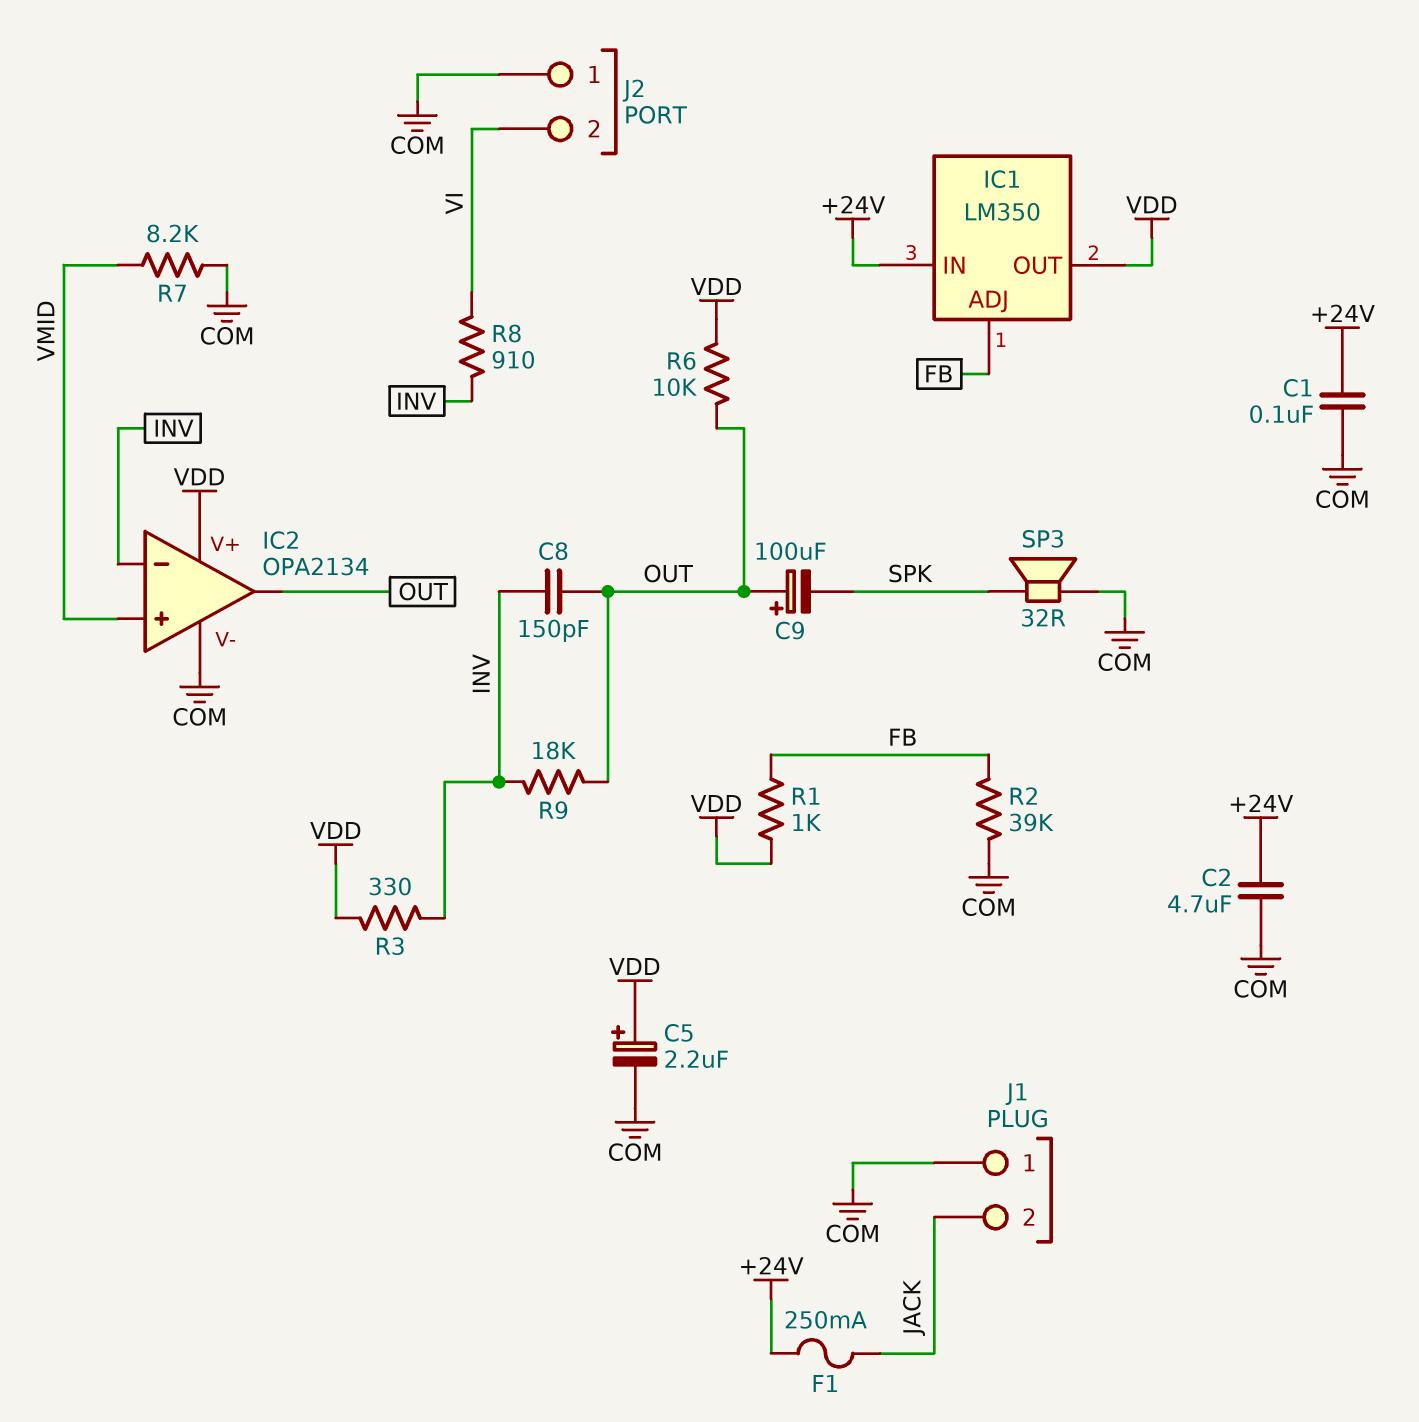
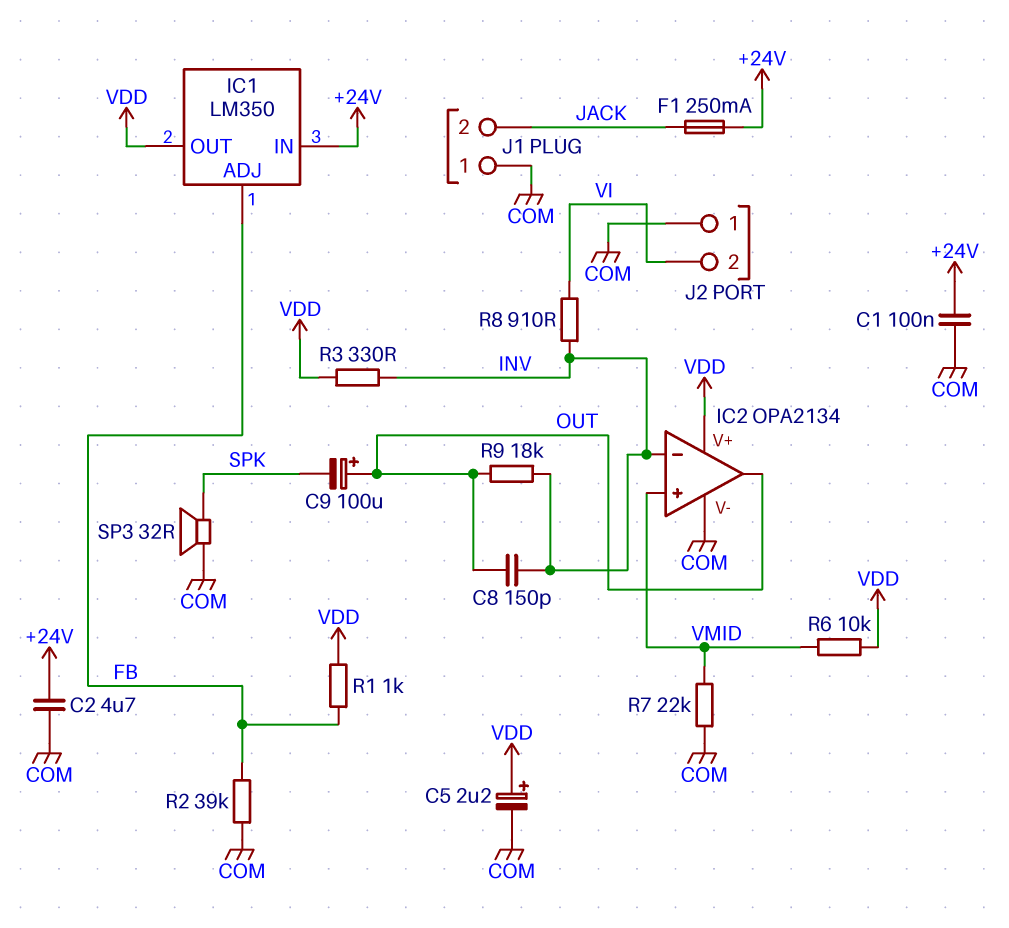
R6: 10k (OUT, VDD) -> 10k (VDD, VMID)
R7: 8.2k (COM, VMID) -> 22k (COM, VMID)

